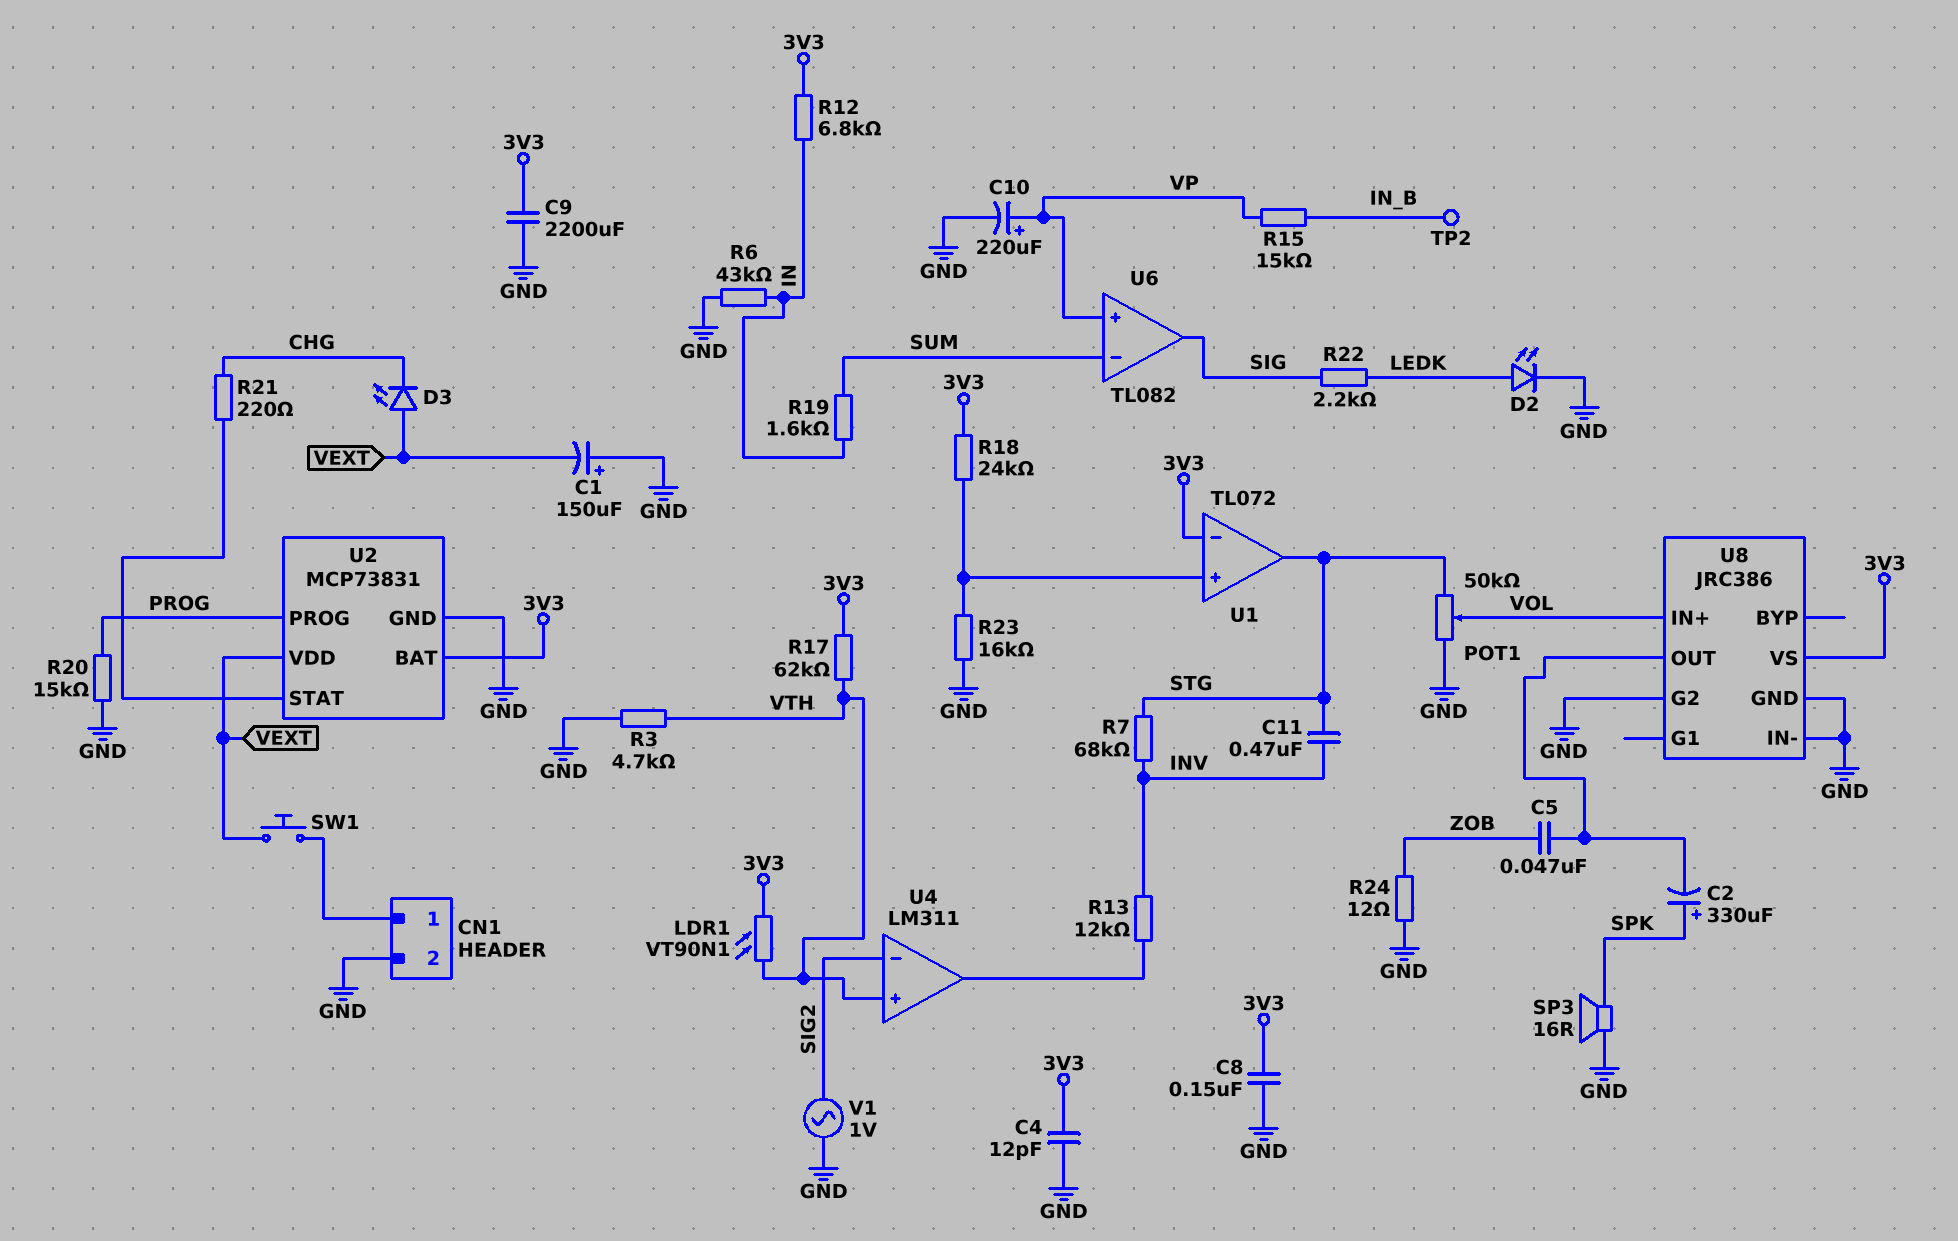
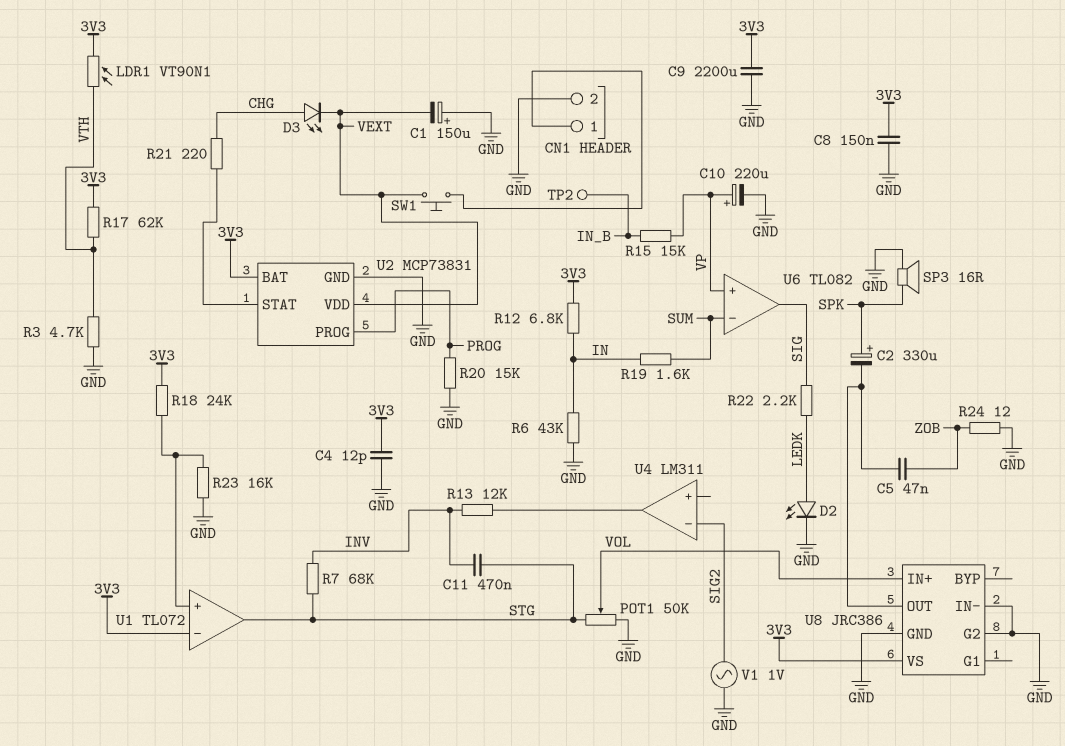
D3: LED (A VEXT, K CHG) -> LED (A CHG, K VEXT)
U4 pin in+: VTH -> none

